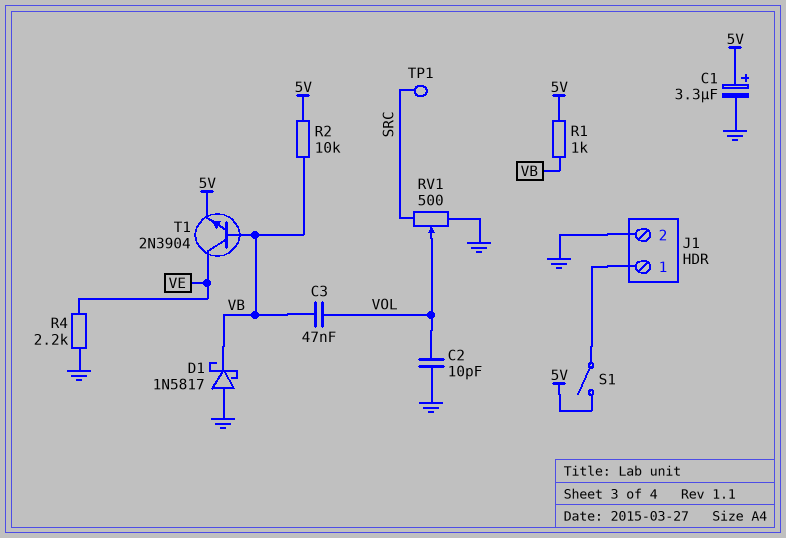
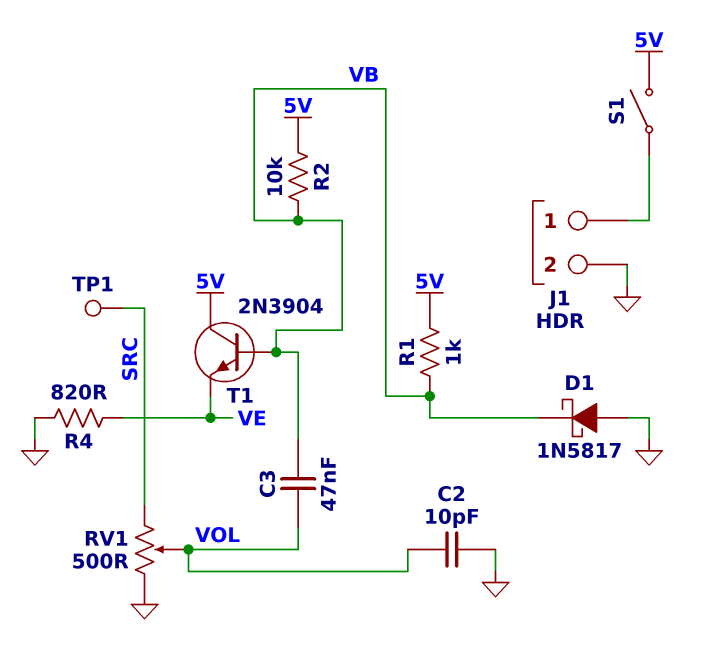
C1: 3.3uF (plus 5V, minus GND) -> none
R4: 2.2k (GND, VE) -> 820 (GND, VE)
T1: NPN 2N3904 (B VB, C VE, E 5V) -> NPN 2N3904 (B VB, C 5V, E VE)

